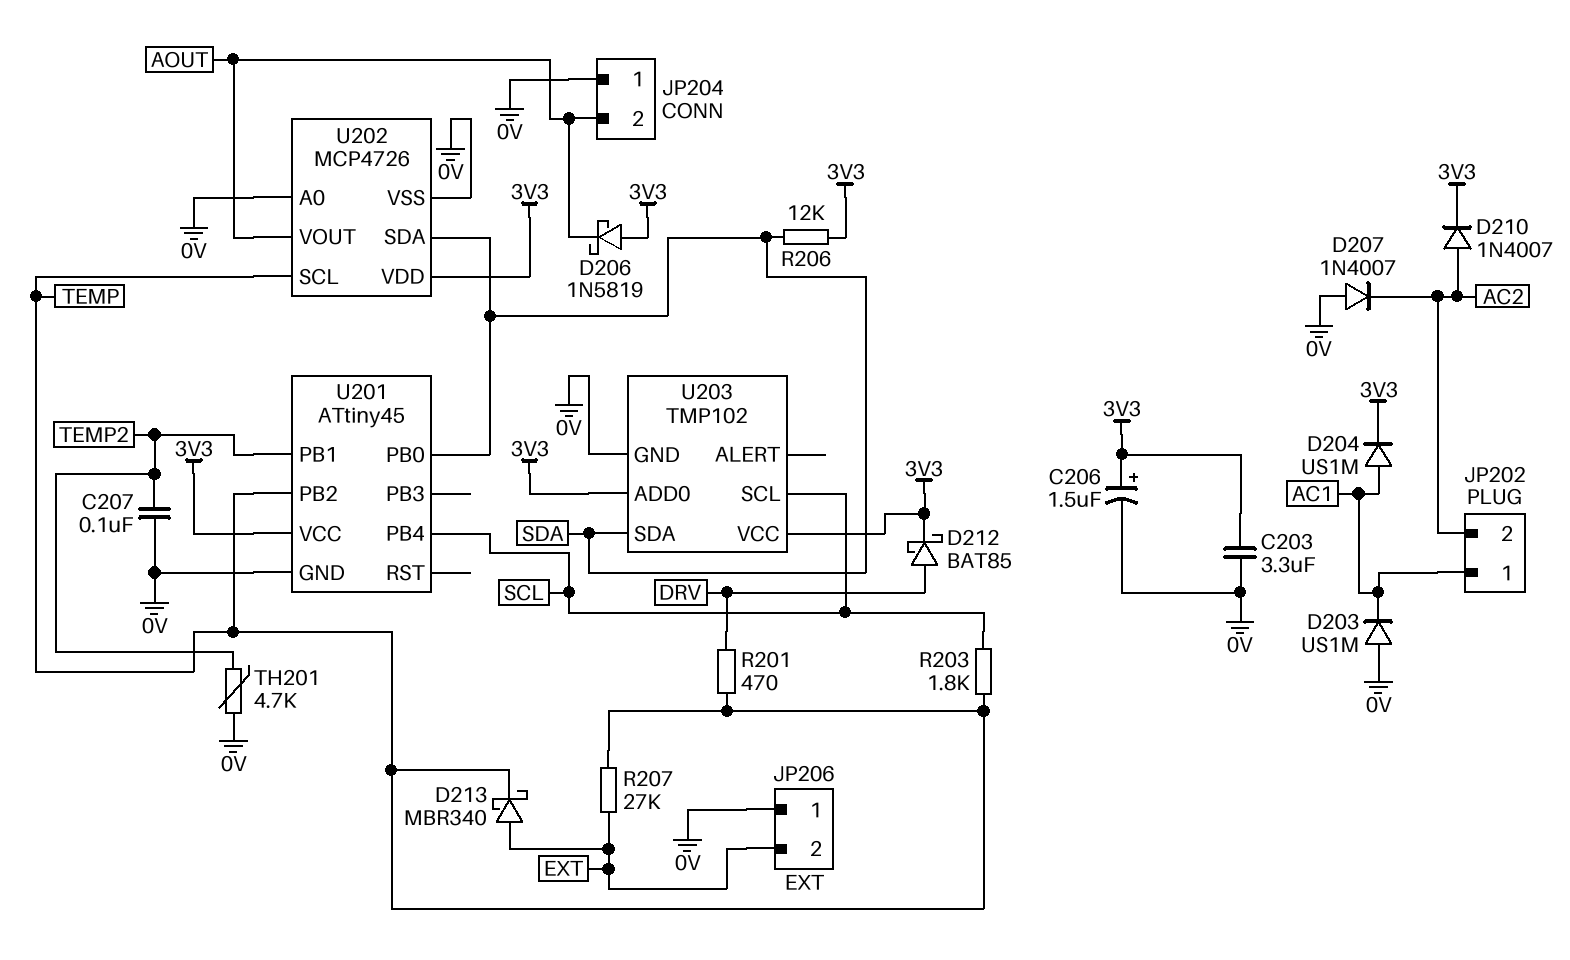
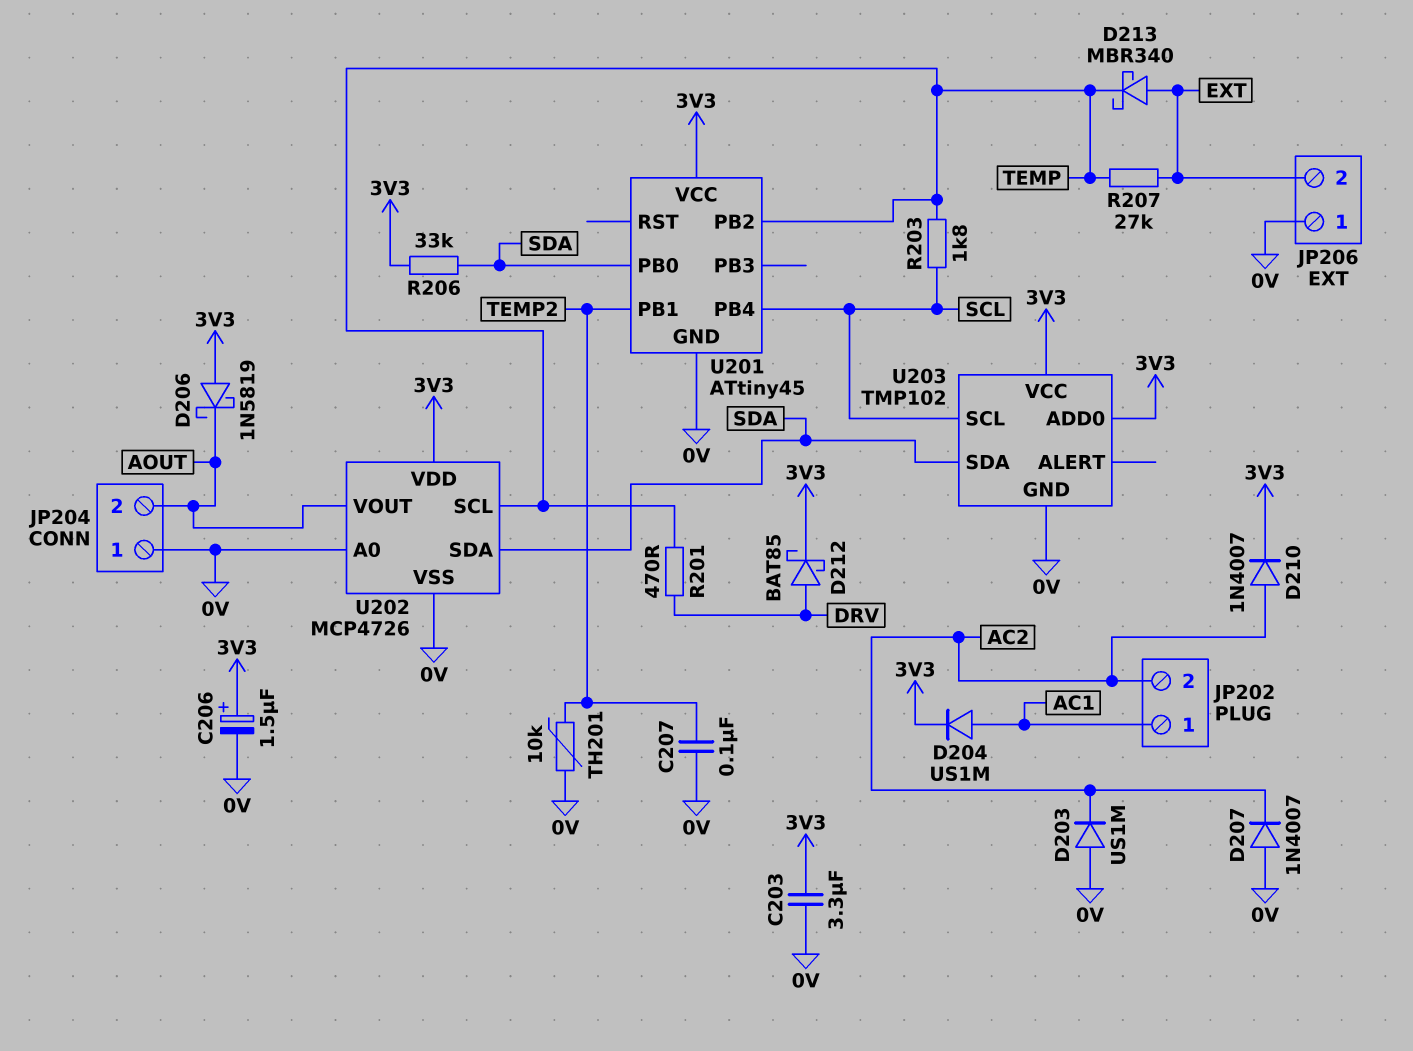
D203: diode US1M (A 0V, K AC1) -> diode US1M (A 0V, K AC2)
R206: 12k (3V3, SDA) -> 33k (3V3, SDA)
TH201: 4.7k (0V, TEMP2) -> 10k (0V, TEMP2)

